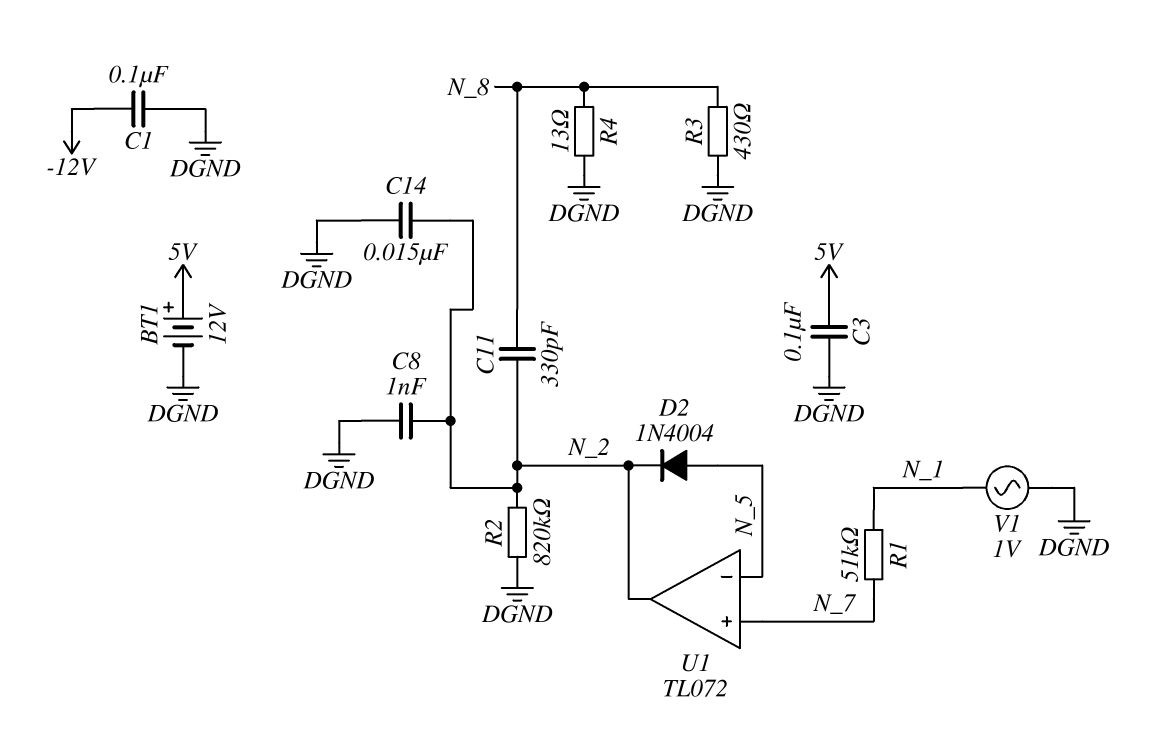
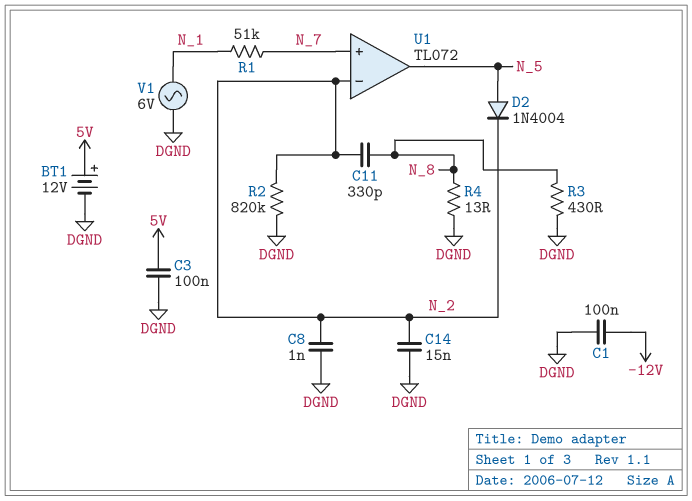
U1 pin in-: N_5 -> N_2
U1 pin out: N_2 -> N_5
V1: AC 1V (DGND, N_1) -> AC 6V (DGND, N_1)

